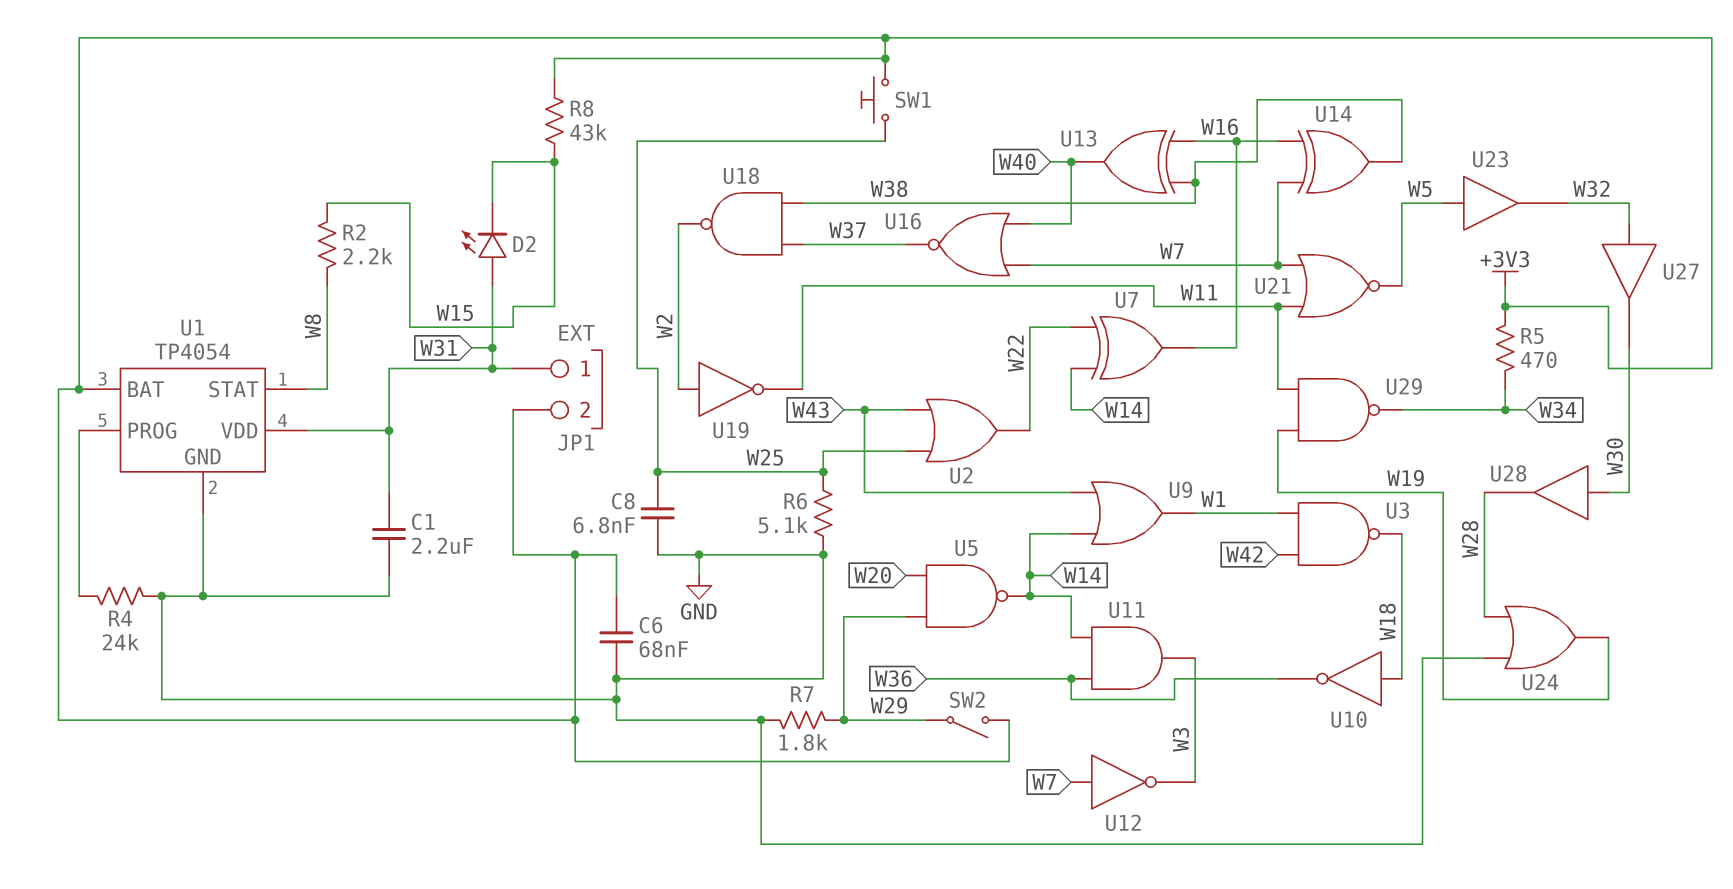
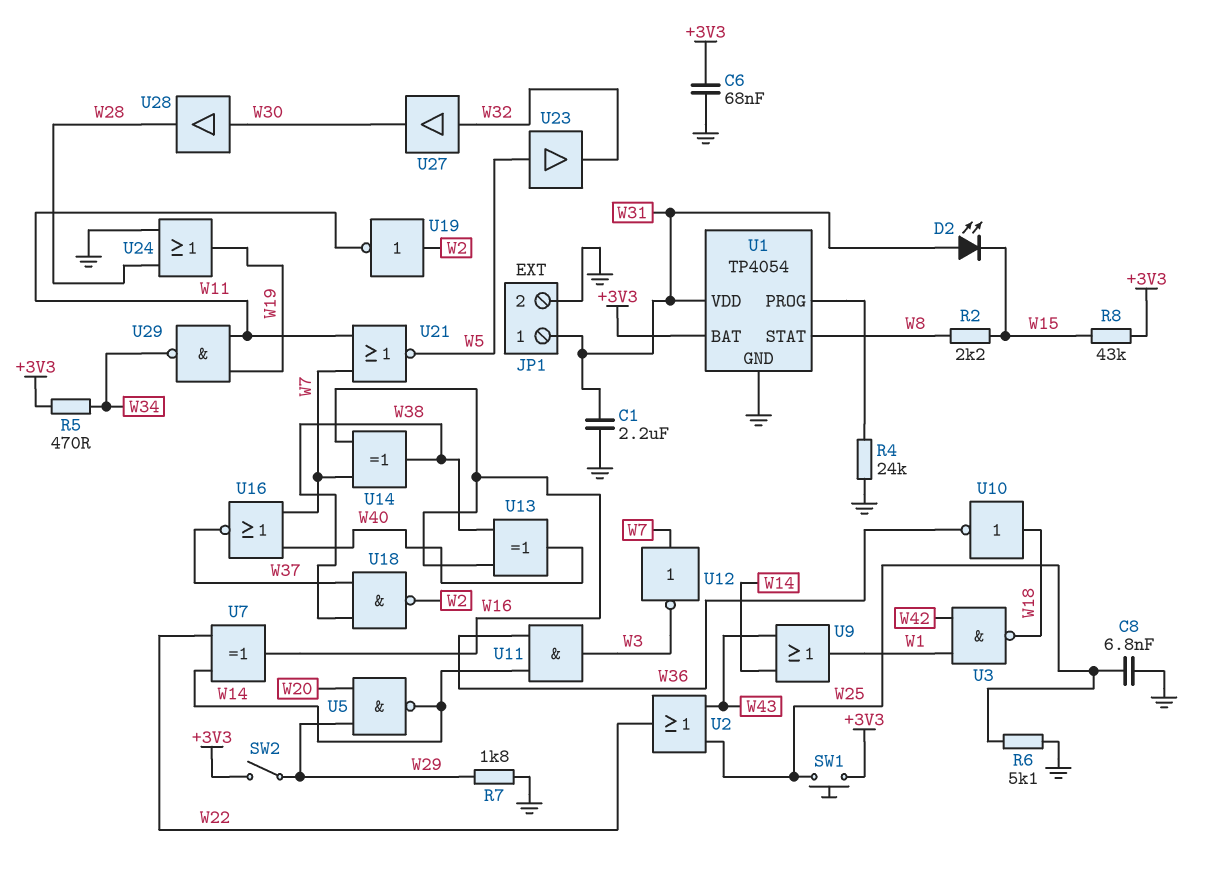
JP1 pin 2: +3V3 -> GND

